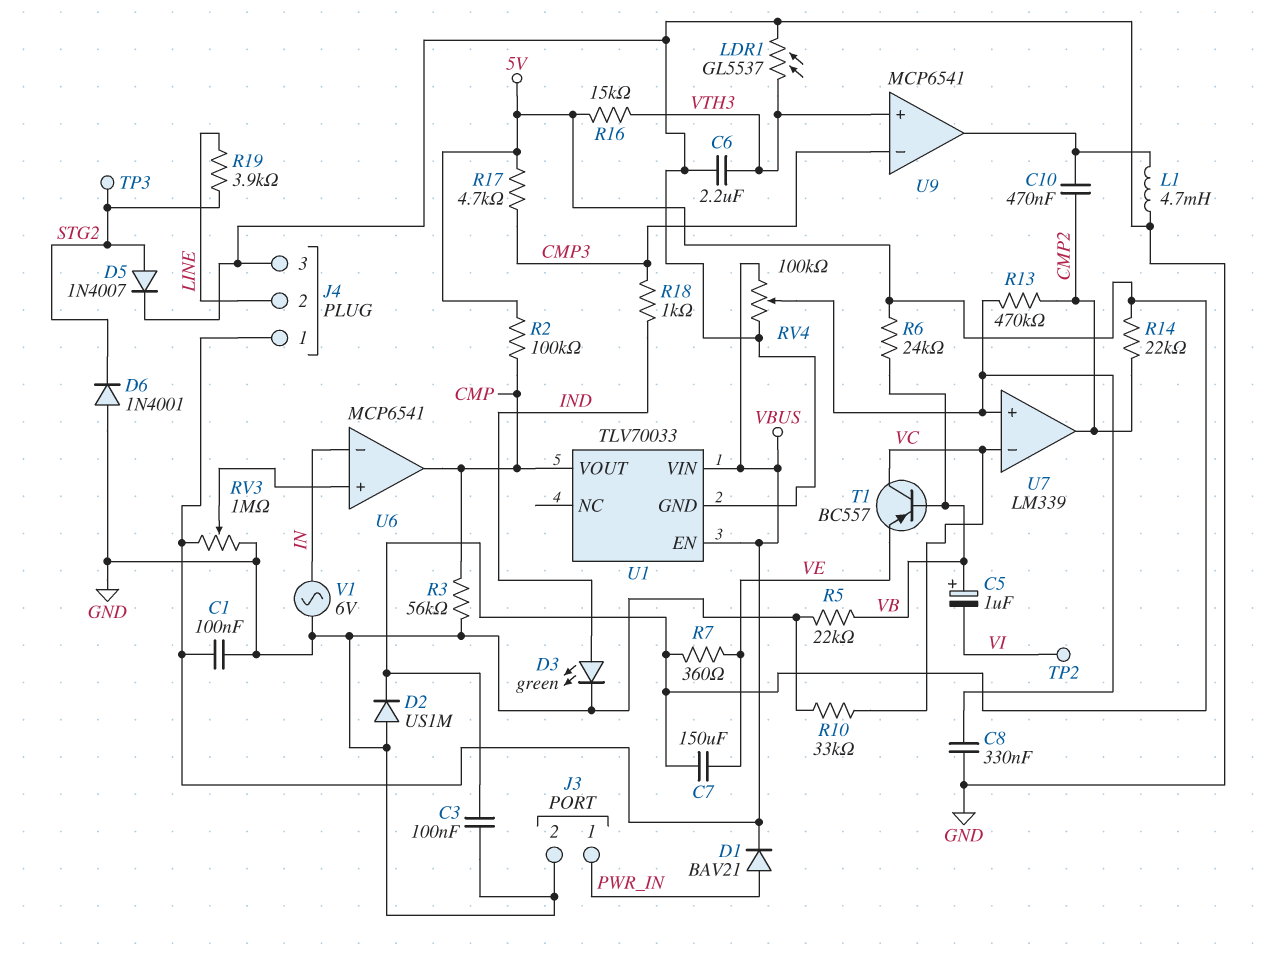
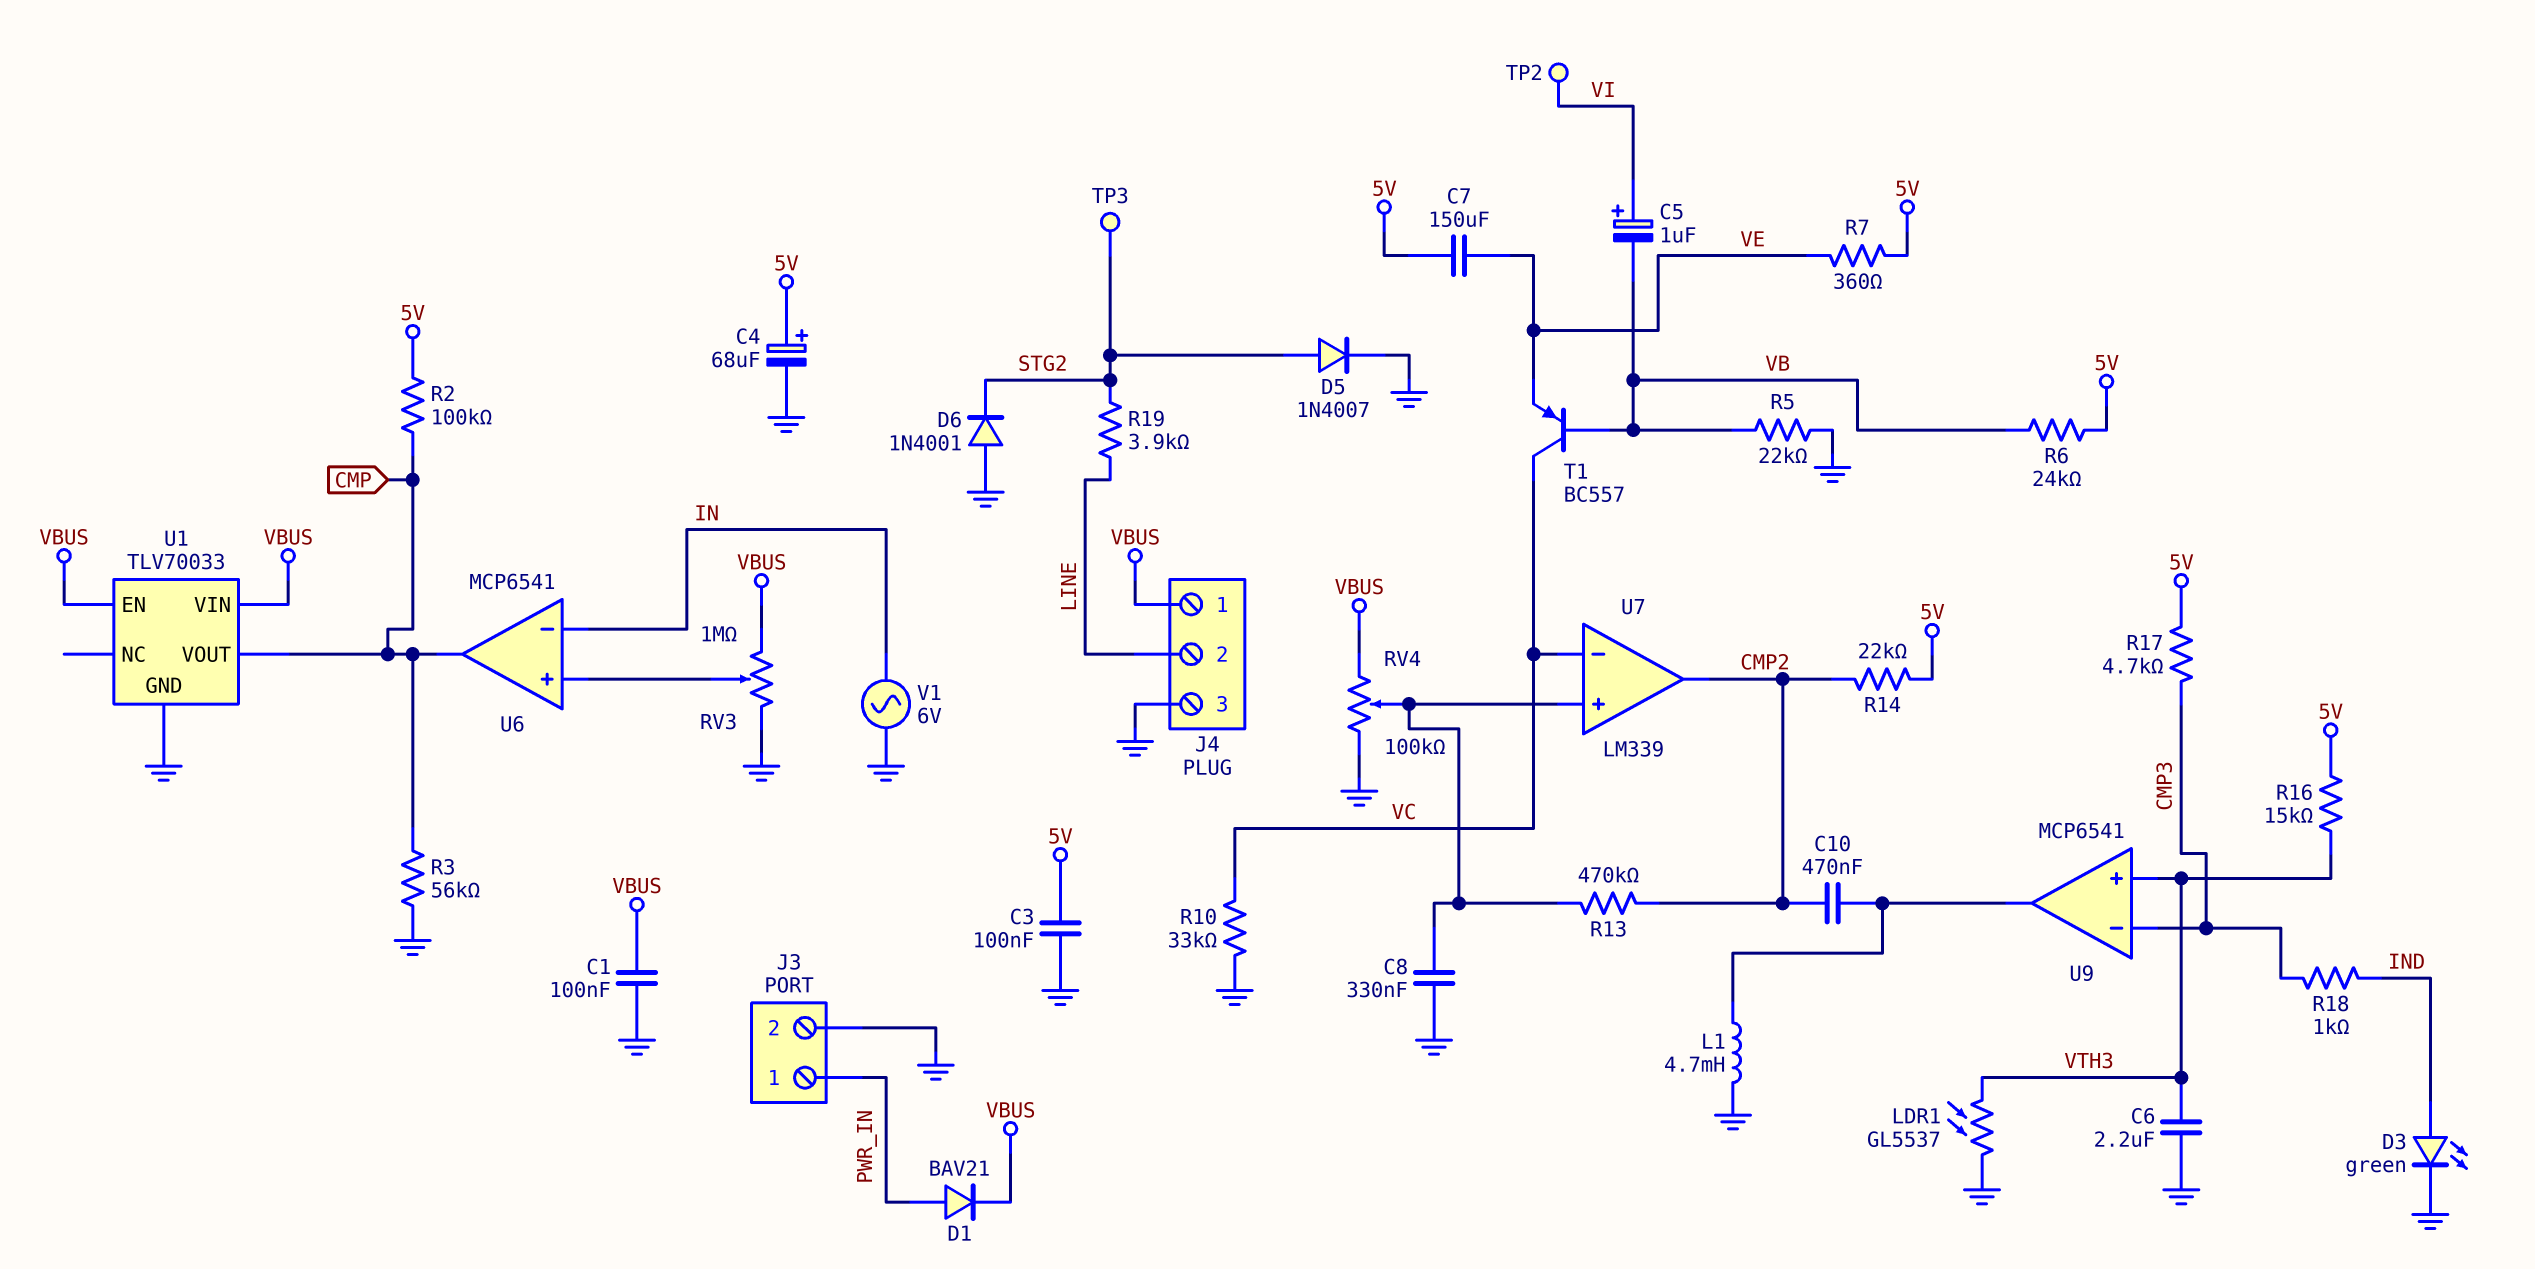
C4: none -> 68uF (plus 5V, minus GND)
C5: 1uF (plus VB, minus VI) -> 1uF (plus VI, minus VB)
D2: diode US1M (A GND, K 5V) -> none

